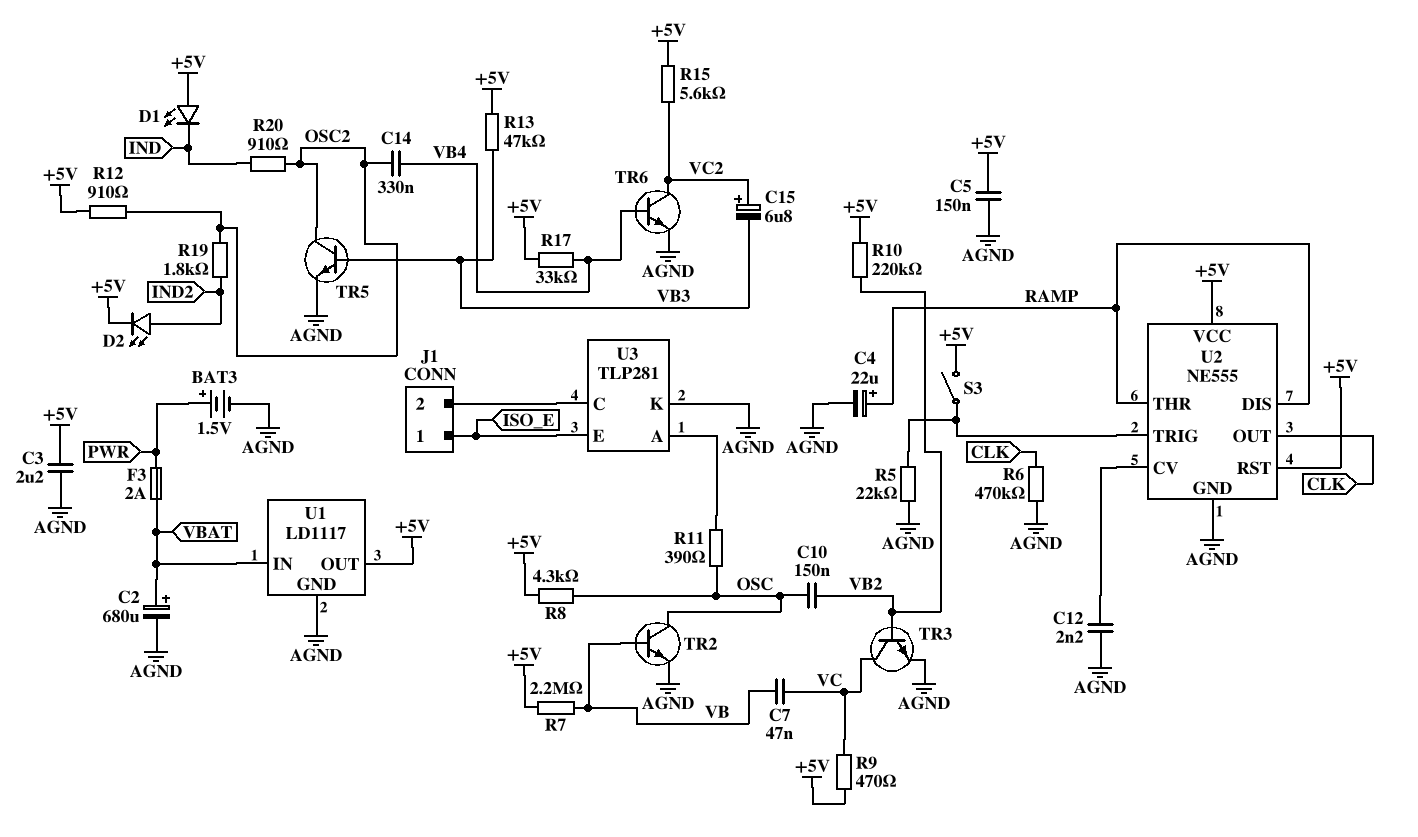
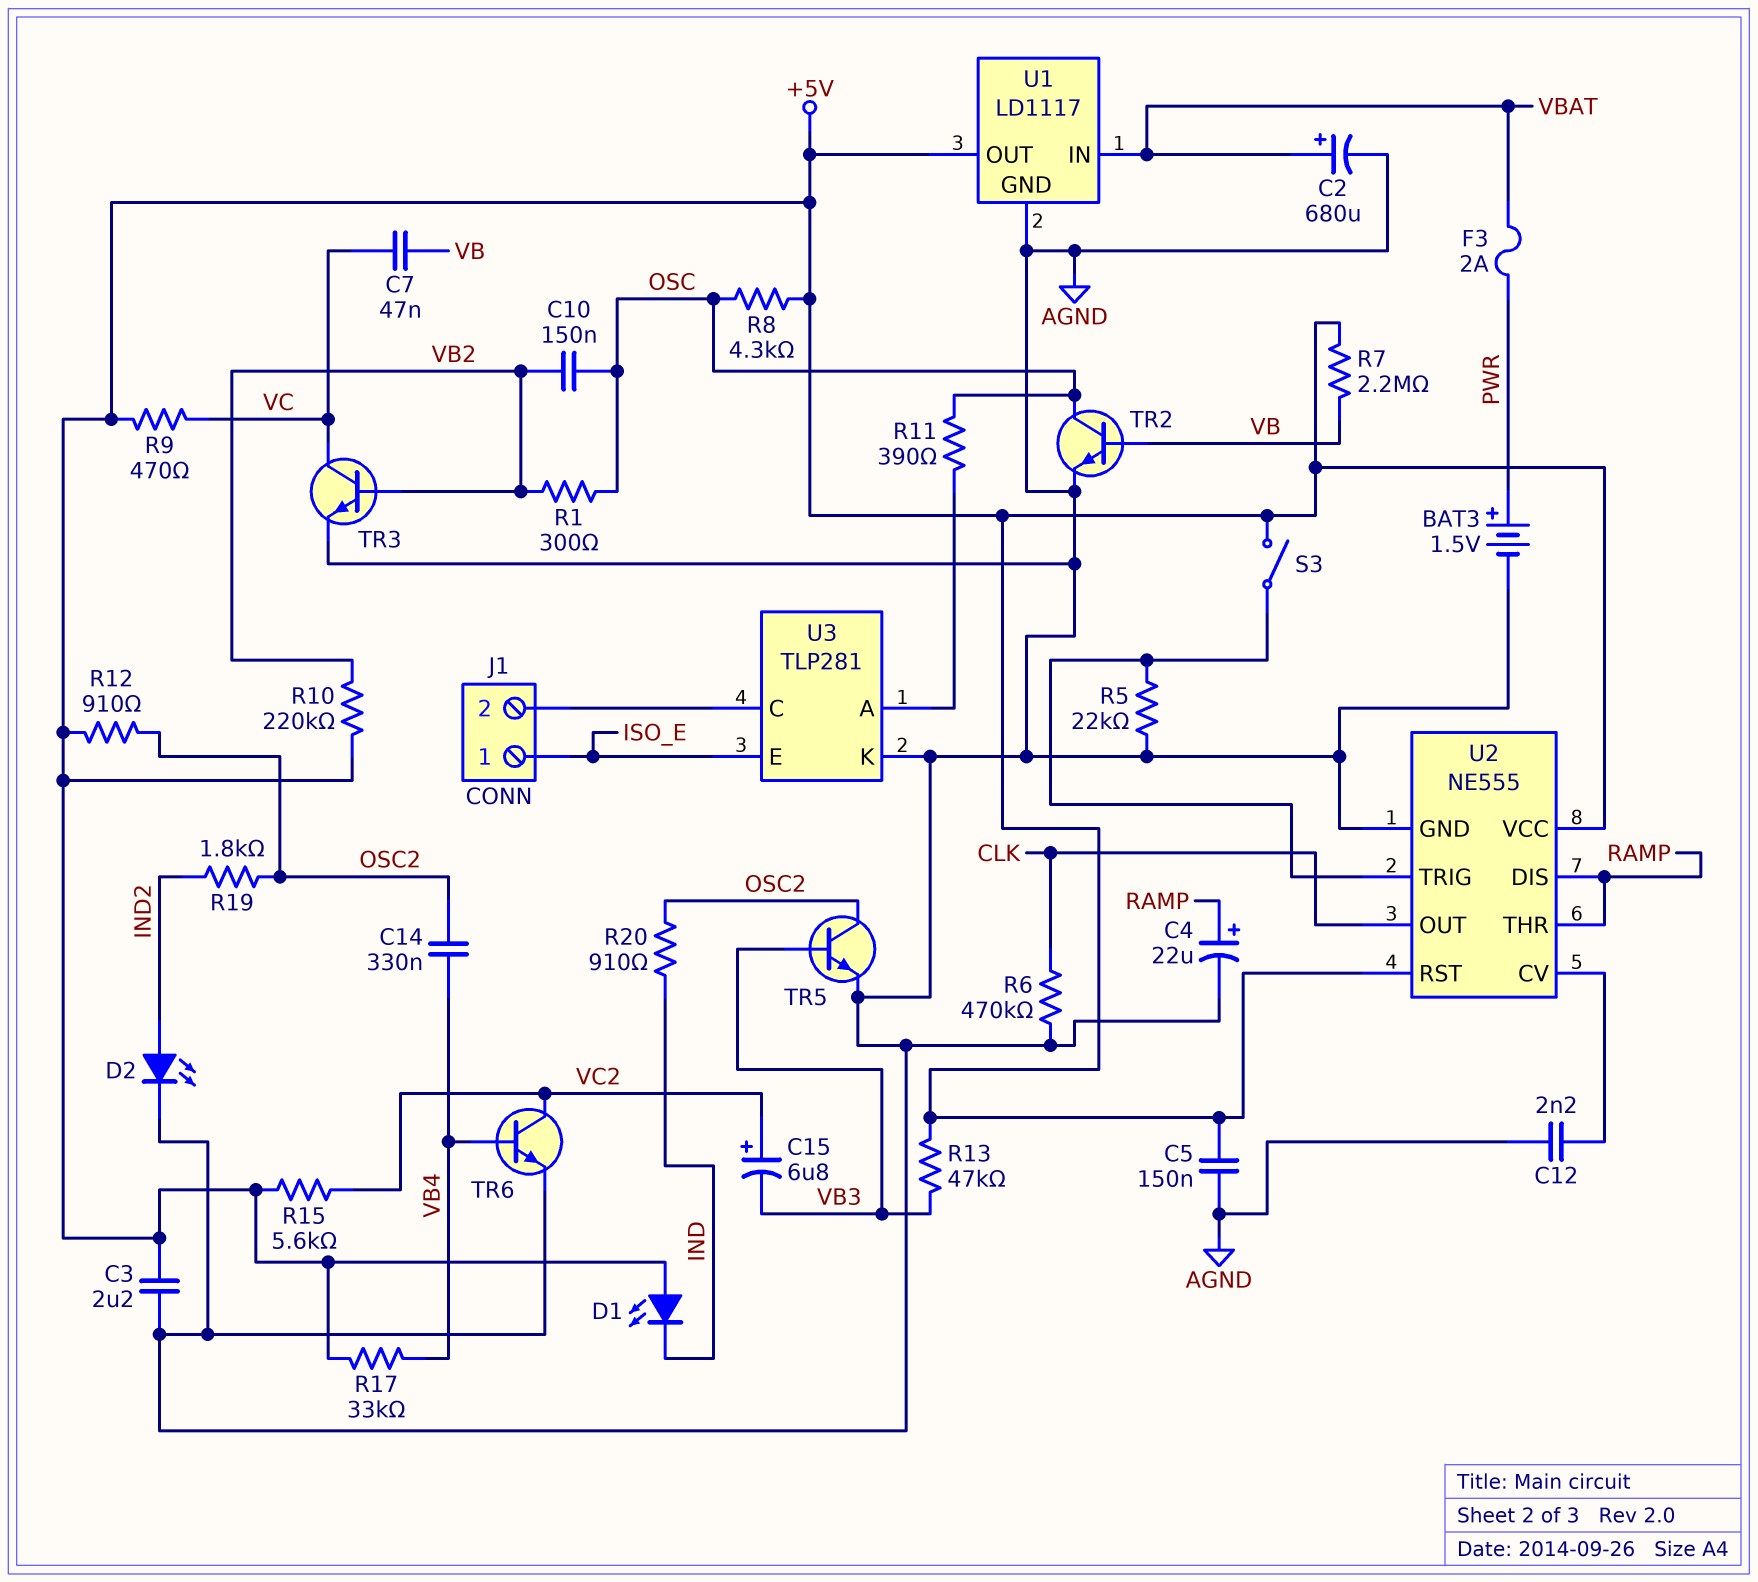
D2: LED (A IND2, K +5V) -> LED (A IND2, K AGND)
R1: none -> 300 (OSC, VB2)

